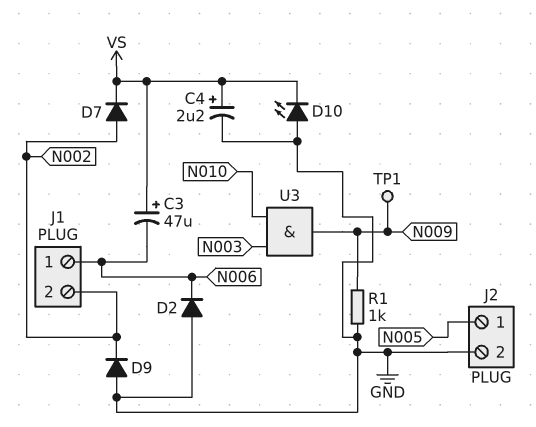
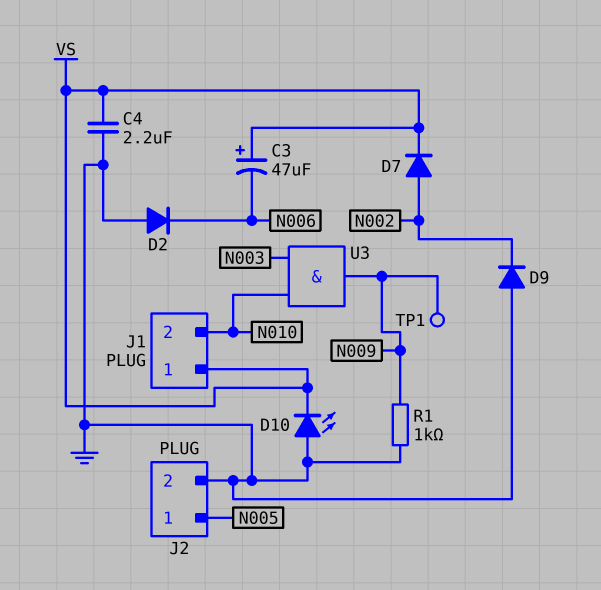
C4: 2.2uF (plus VS, minus GND) -> 2.2uF (GND, VS)
J1 pin 1: N006 -> VS
J1 pin 2: N002 -> N010

